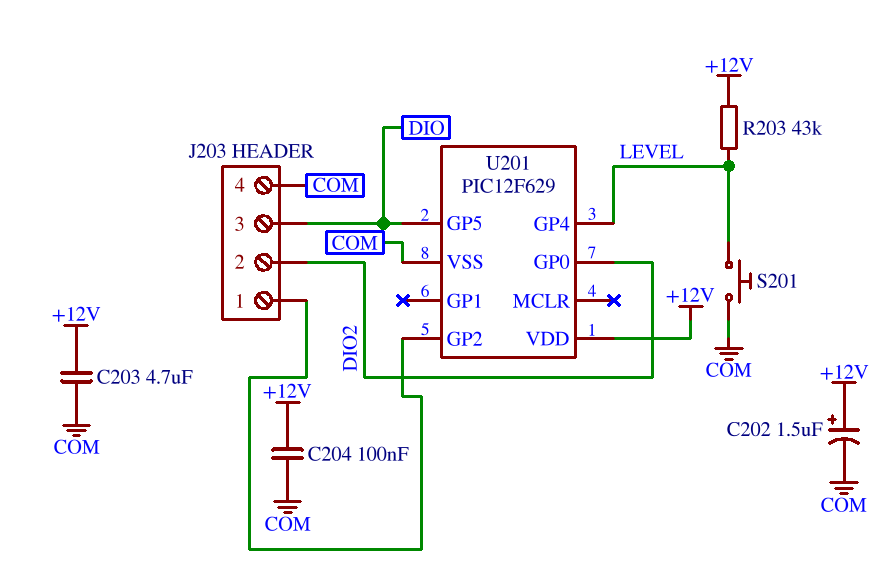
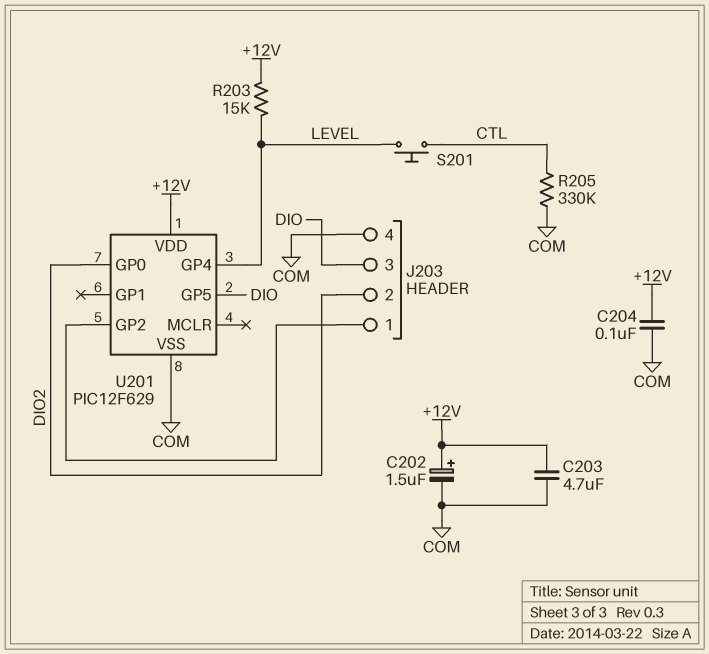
R203: 43k (+12V, LEVEL) -> 15k (+12V, LEVEL)
R205: none -> 330k (COM, CTL)
S201: button (COM, LEVEL) -> button (CTL, LEVEL)

